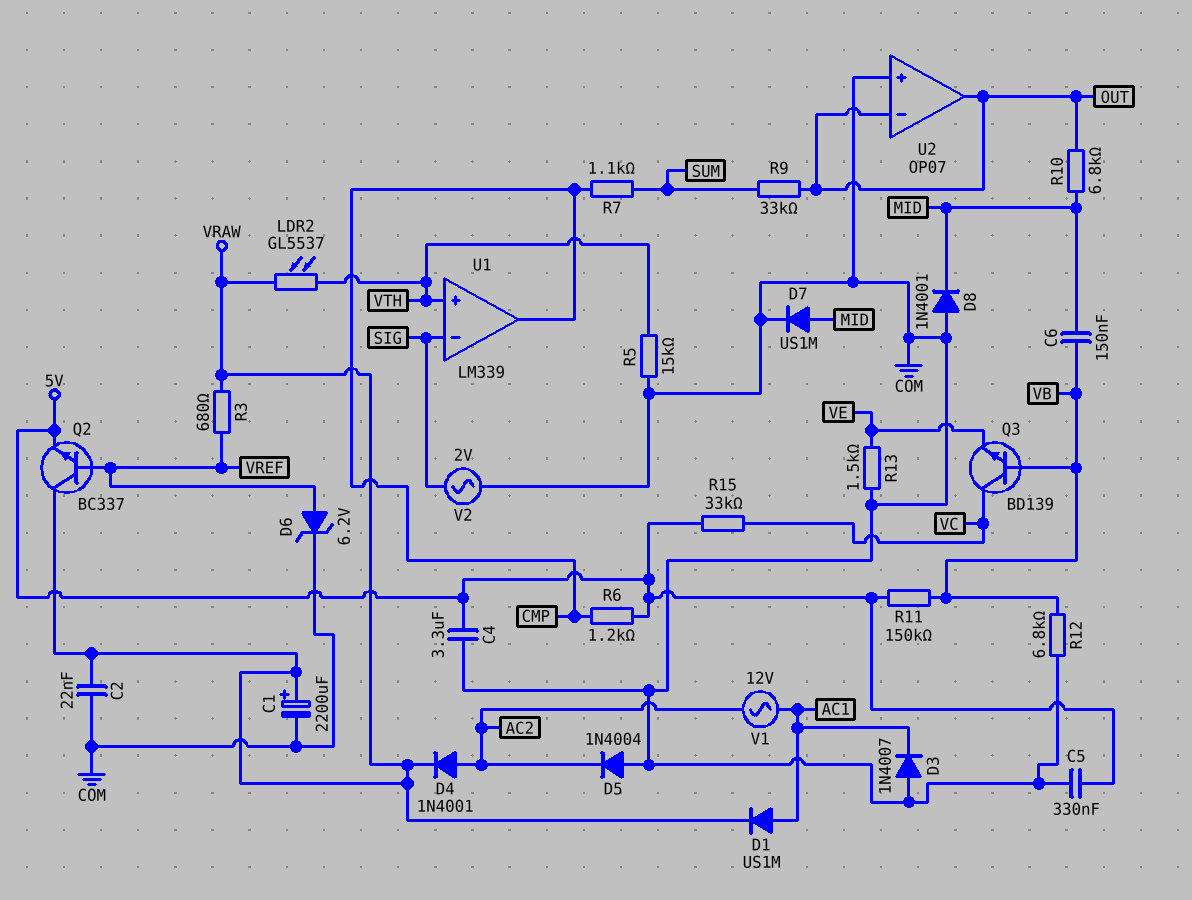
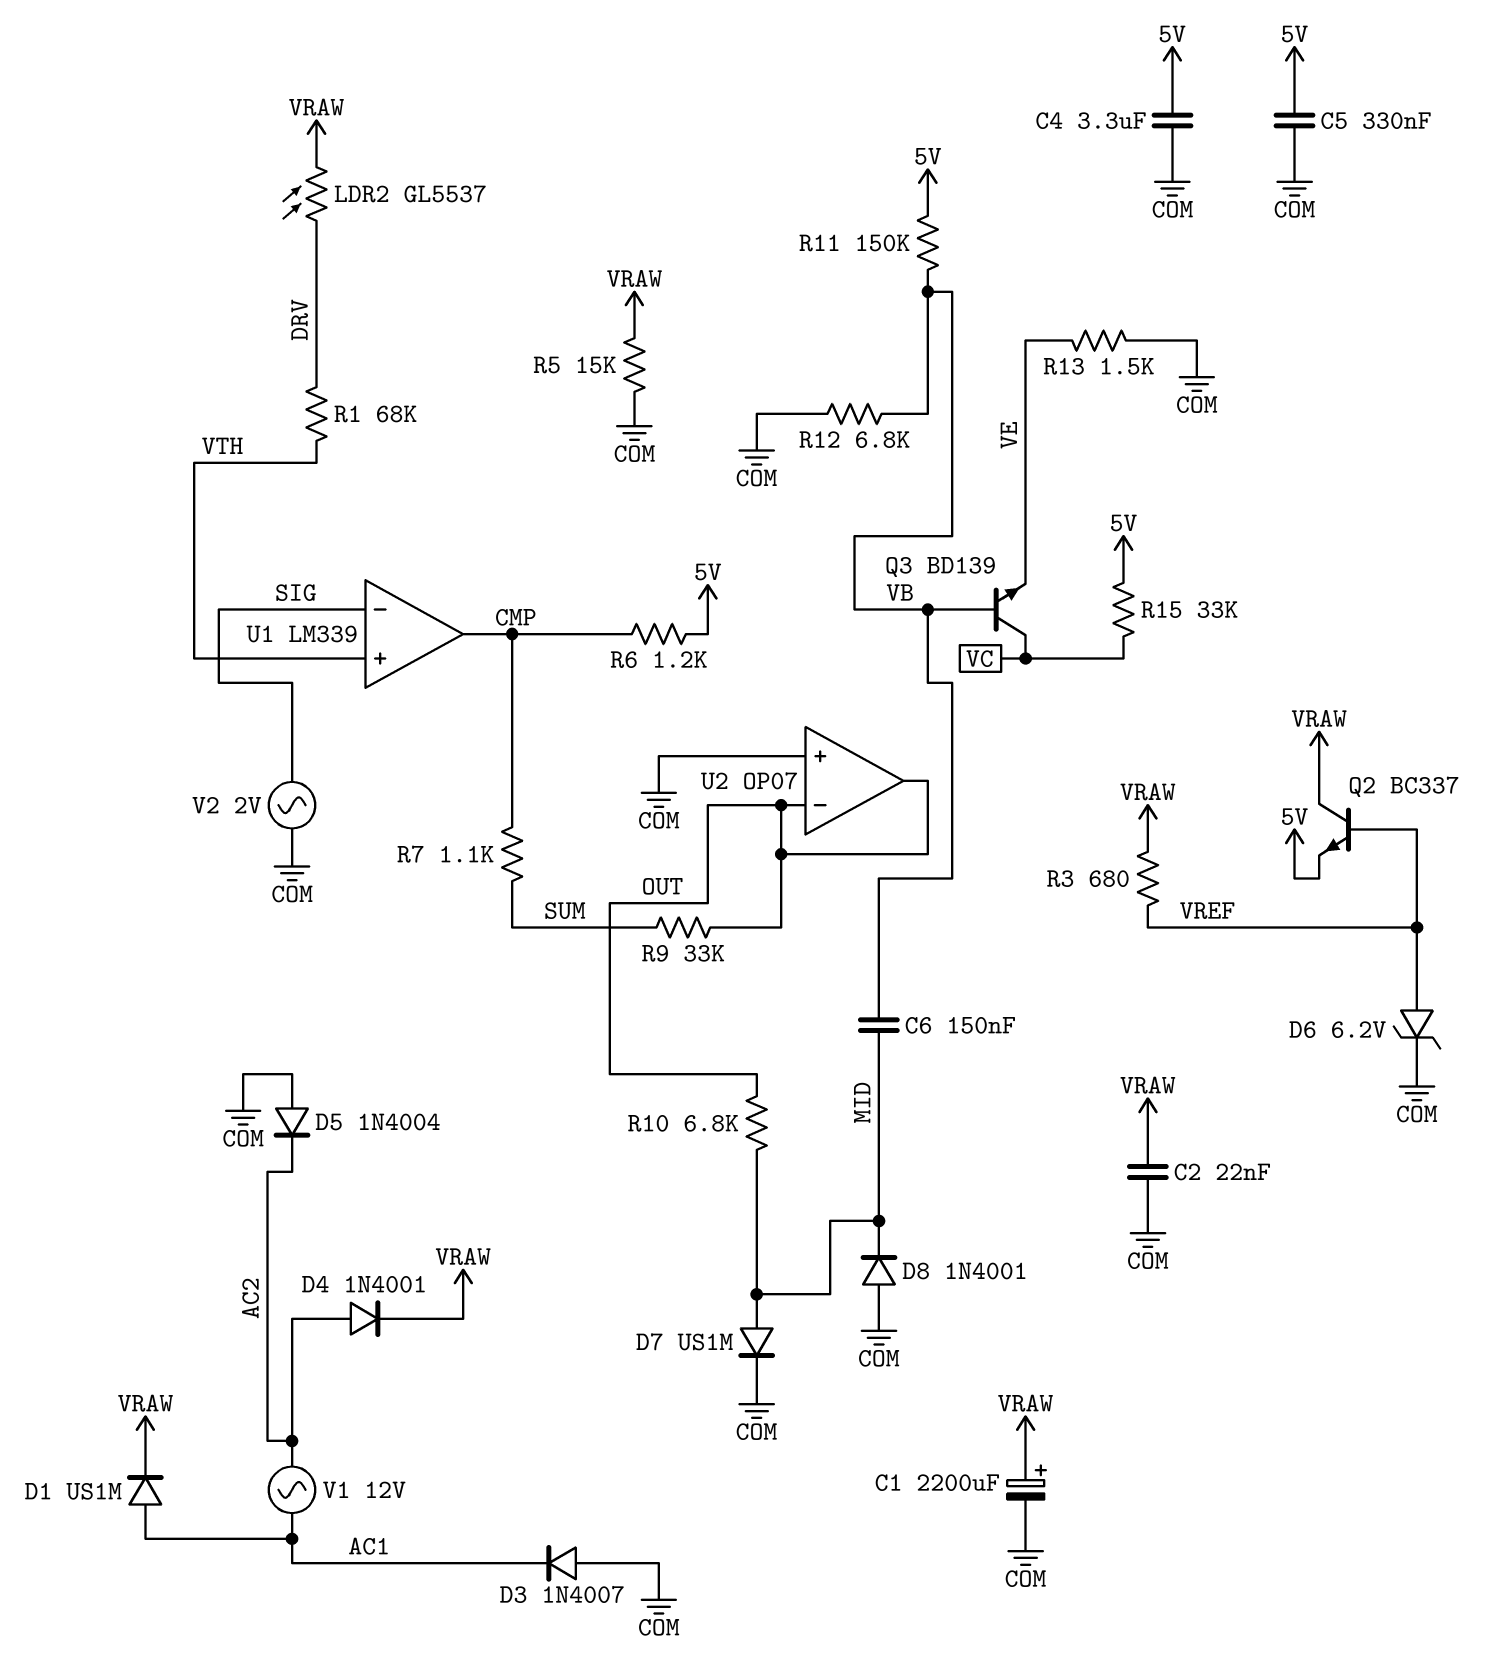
LDR2: GL5537 (VRAW, VTH) -> GL5537 (DRV, VRAW)
R1: none -> 68k (DRV, VTH)
R5: 15k (COM, VTH) -> 15k (COM, VRAW)

